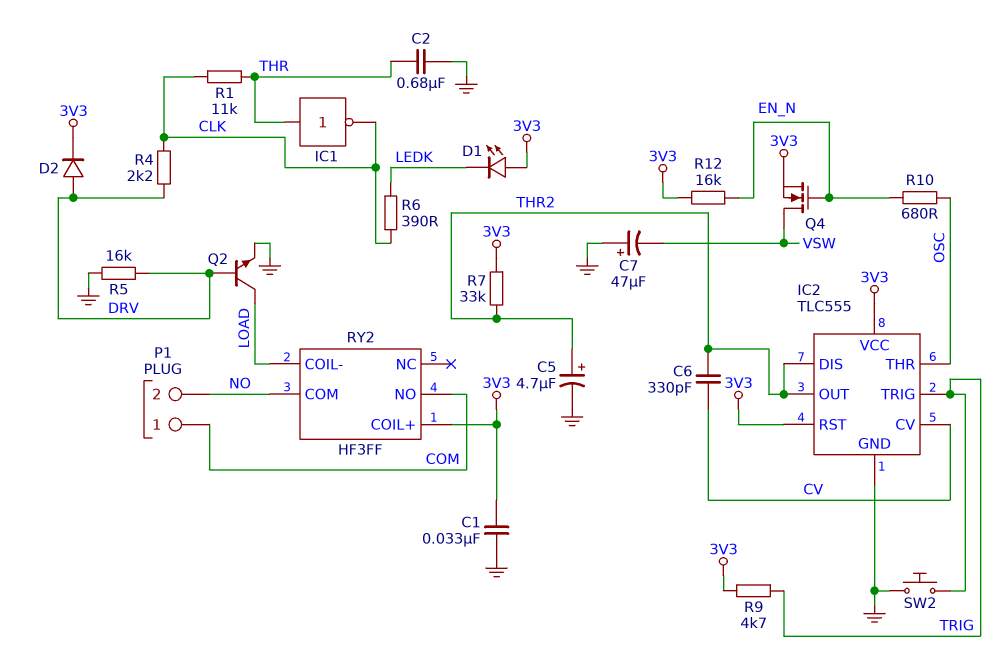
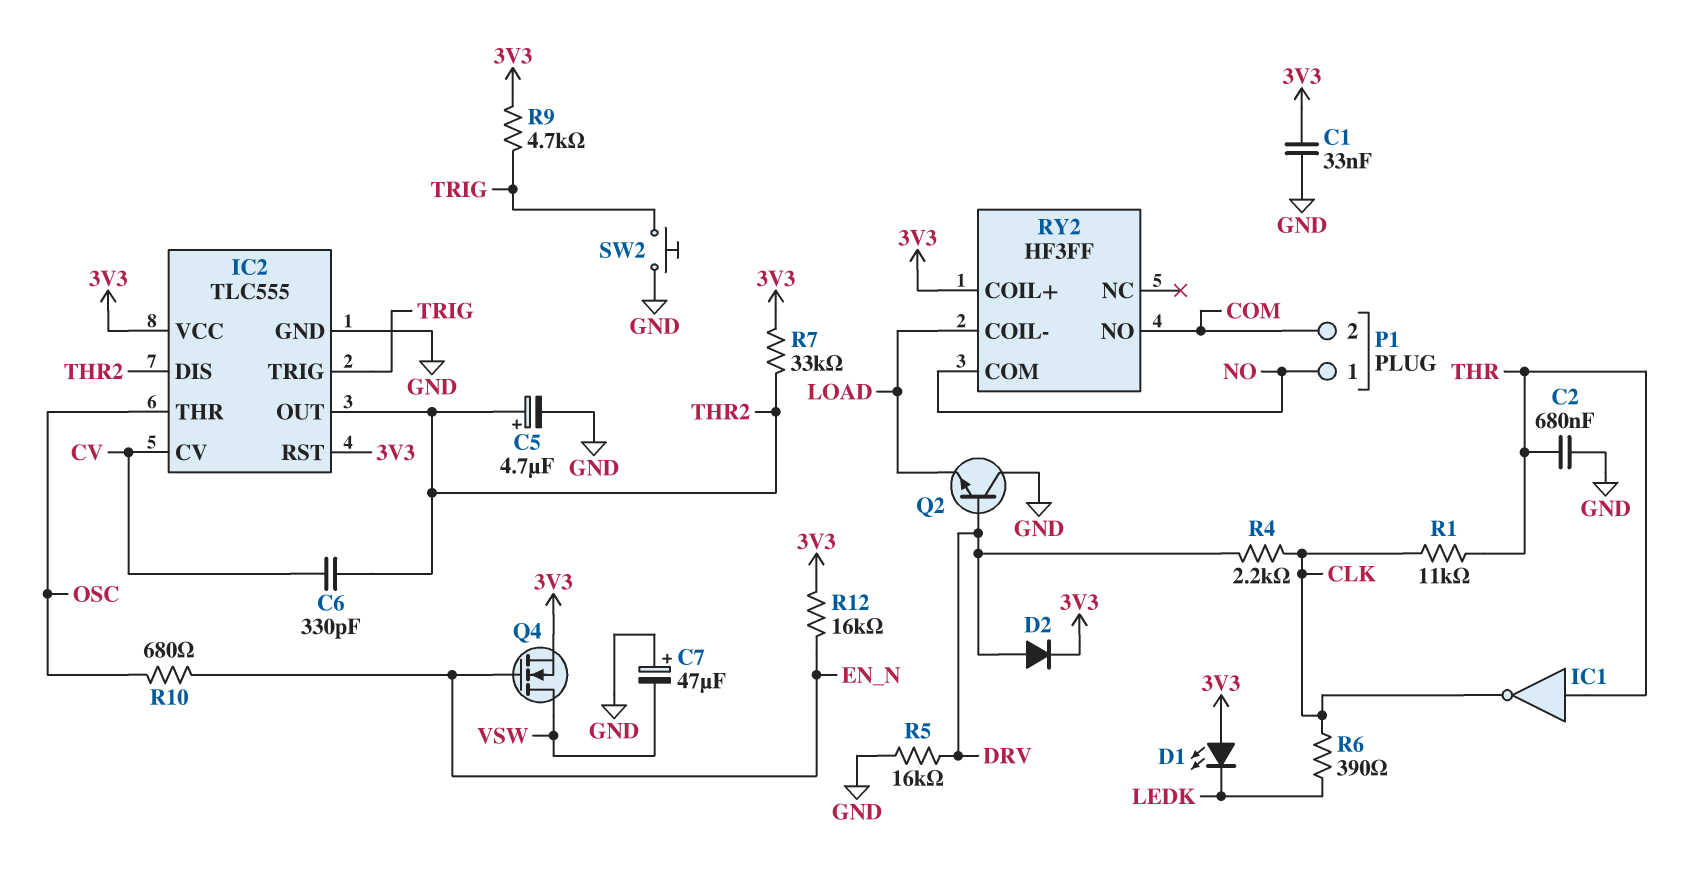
P1 pin 1: COM -> NO
P1 pin 2: NO -> COM
Q2: NPN (B DRV, C LOAD, E GND) -> NPN (B DRV, C GND, E LOAD)

